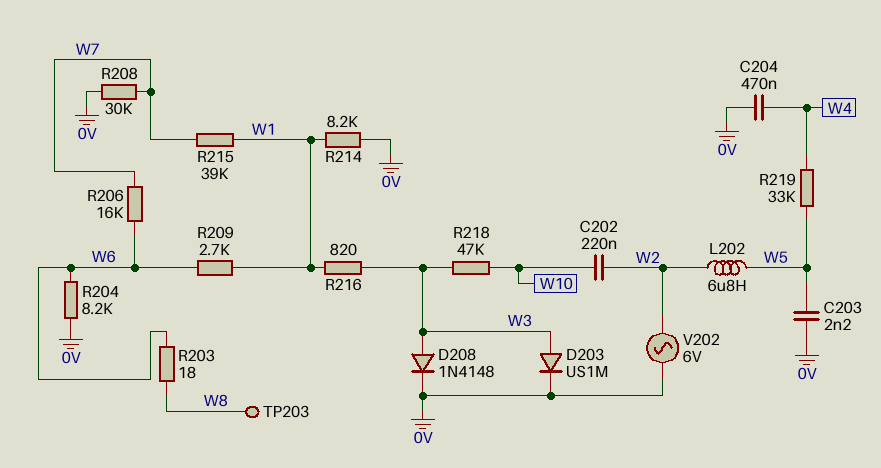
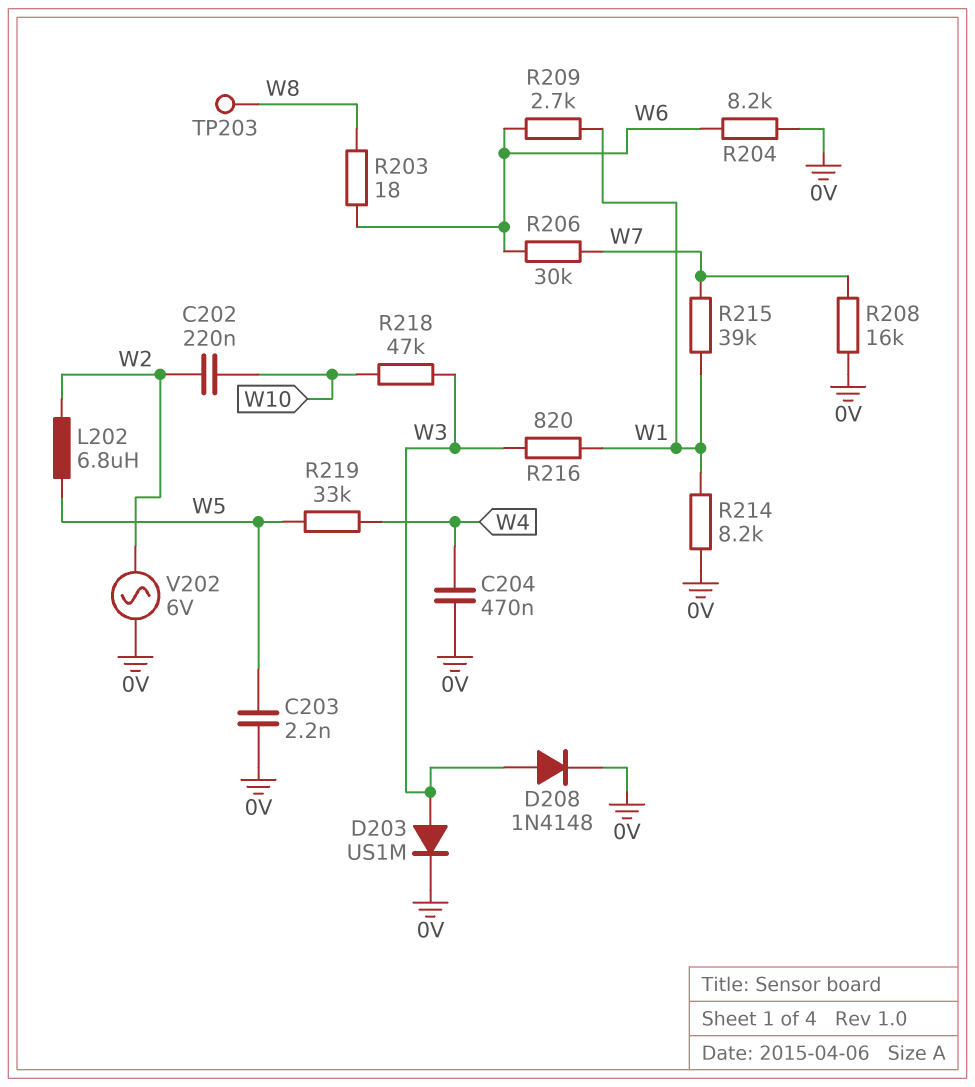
R206: 16k (W6, W7) -> 30k (W6, W7)
R208: 30k (0V, W7) -> 16k (0V, W7)

